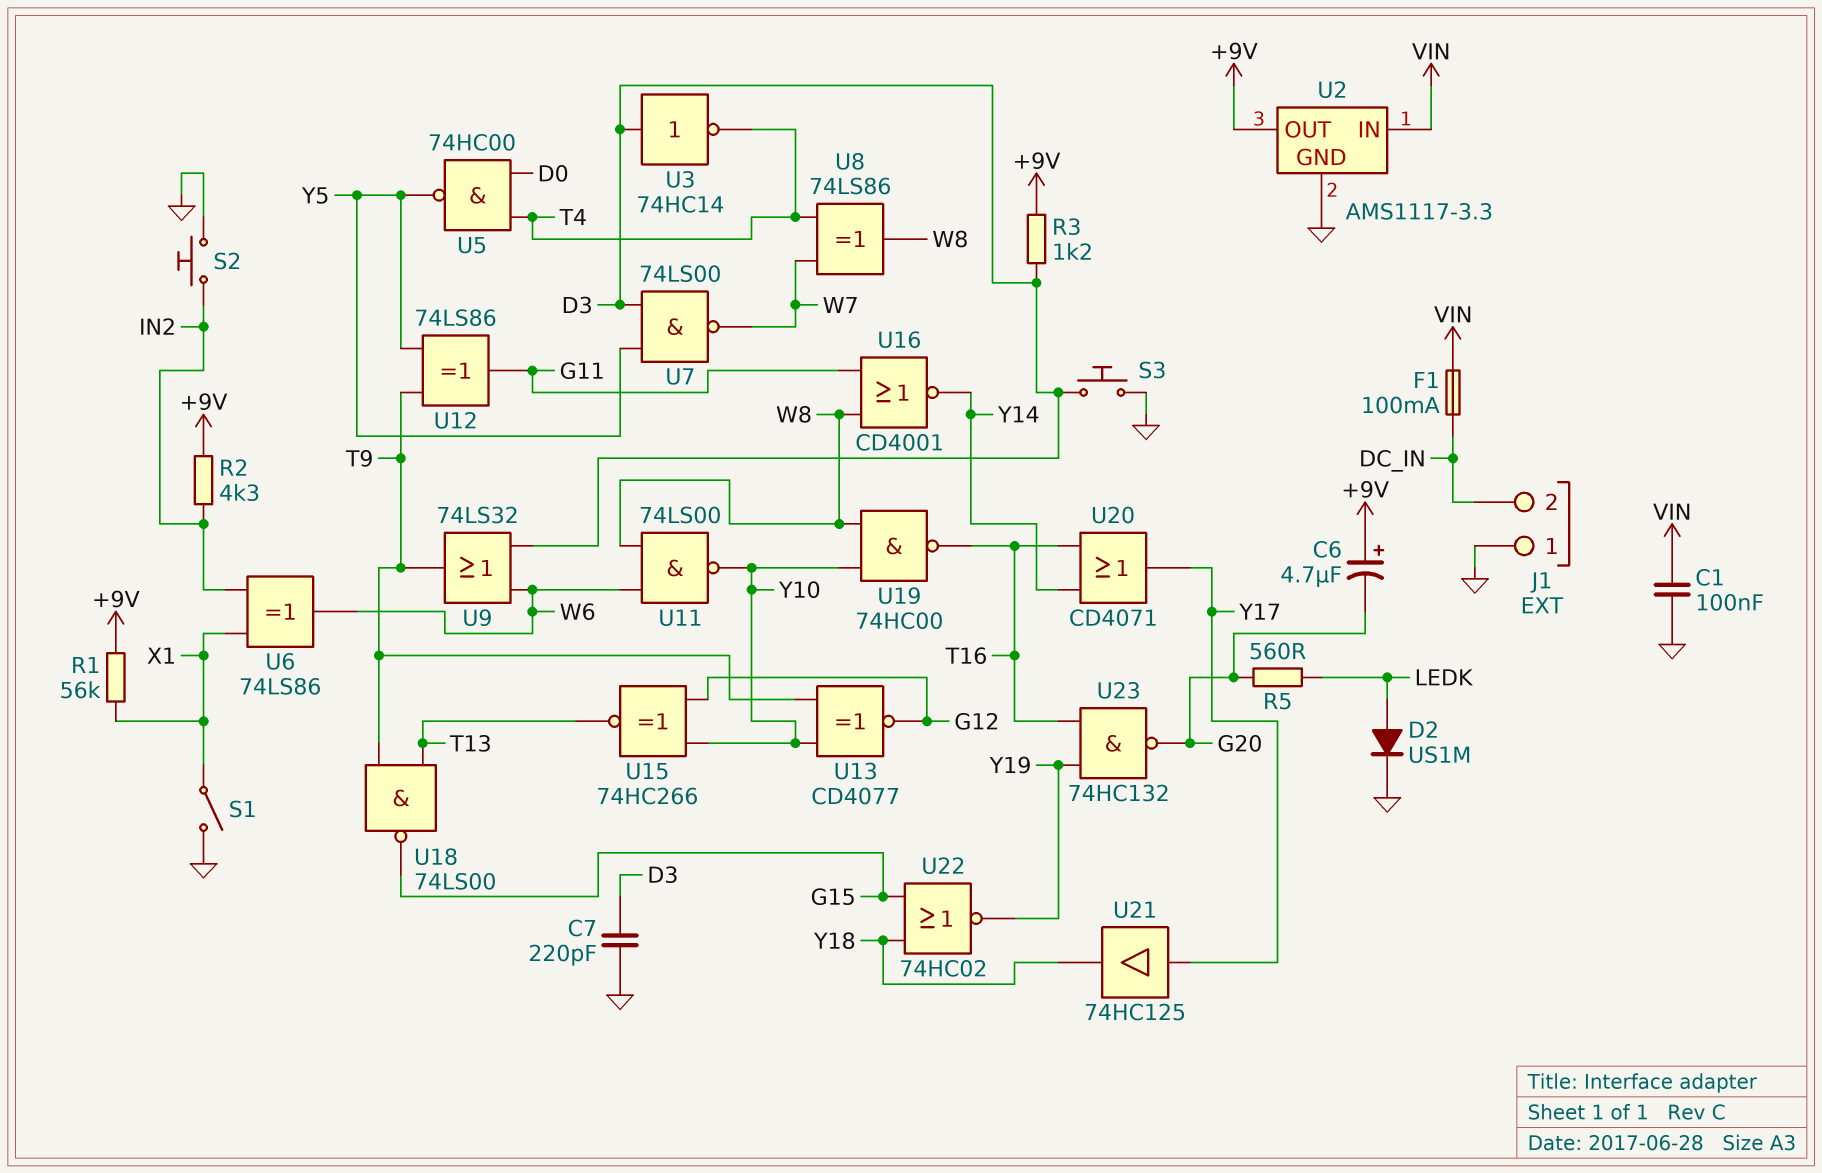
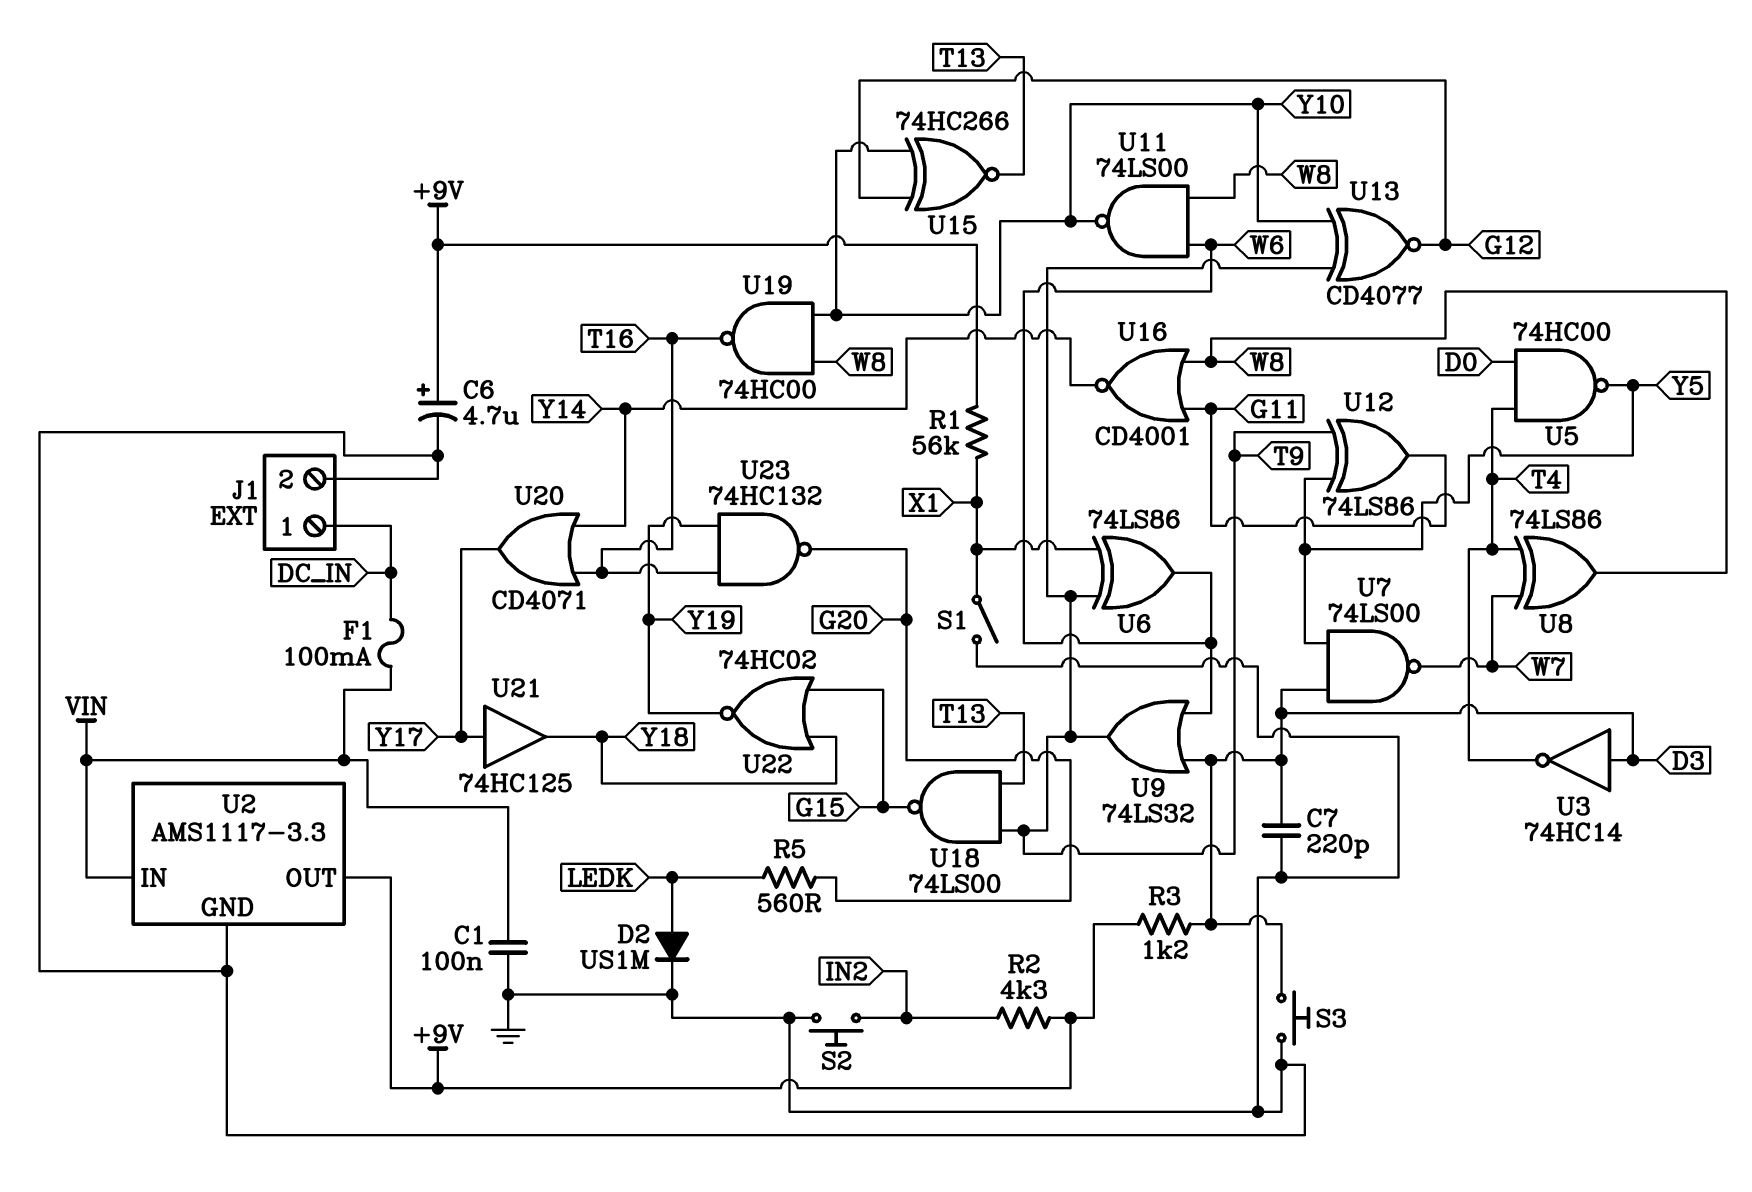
C6: 4.7uF (plus +9V, minus G20) -> 4.7uF (plus +9V, minus GND)
J1 pin 1: GND -> DC_IN
J1 pin 2: DC_IN -> GND
U6: XOR 74LS86 (in IN2, in X1, out W6) -> XOR 74LS86 (in T9, in X1, out W6)

